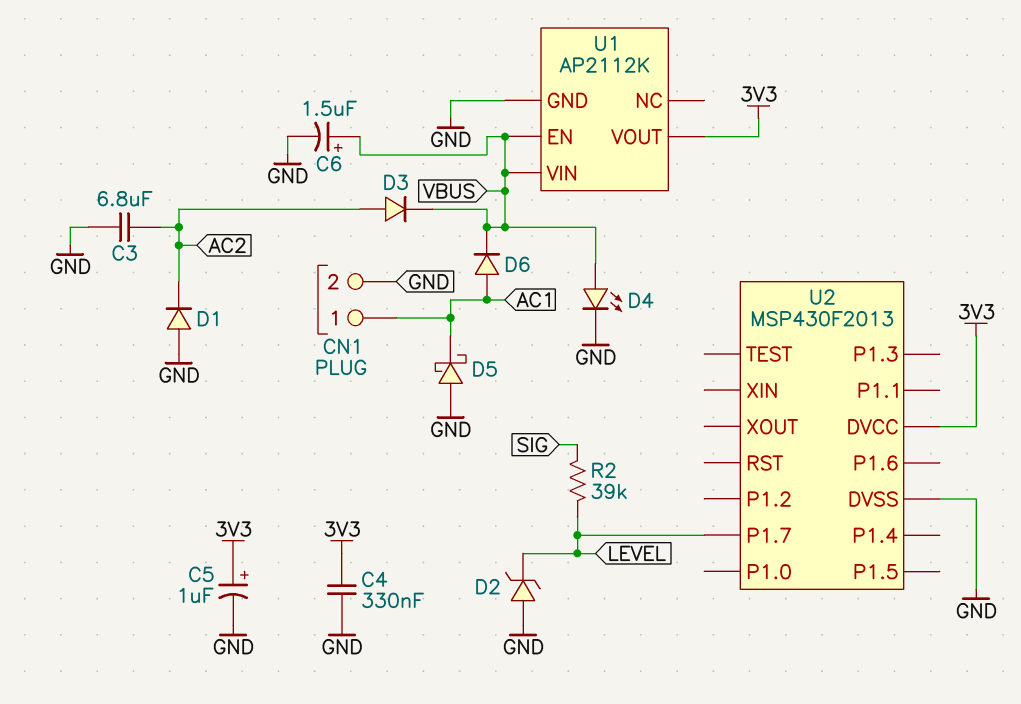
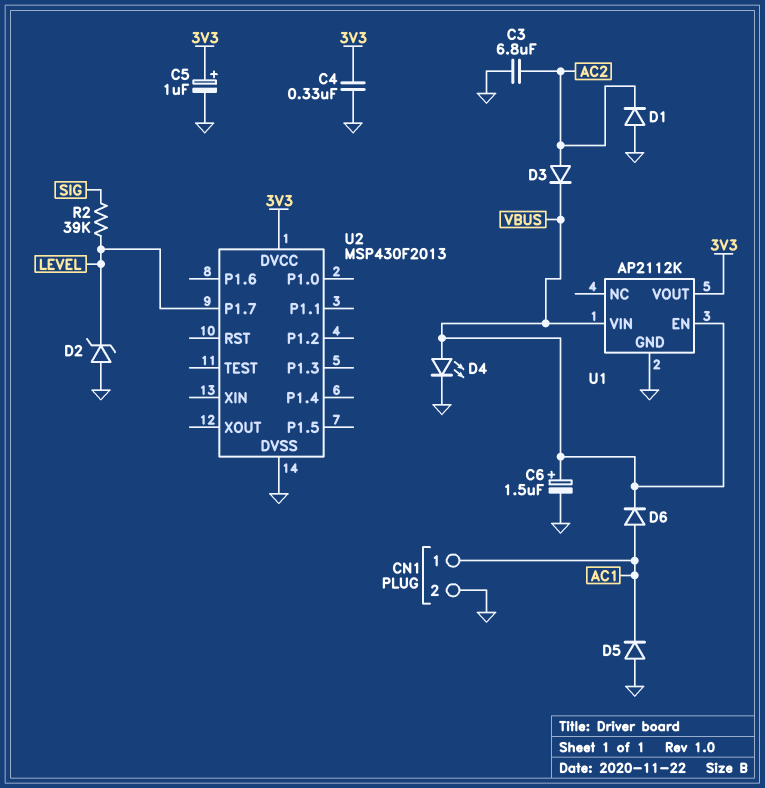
D5: schottky (A GND, K AC1) -> diode (A GND, K AC1)

